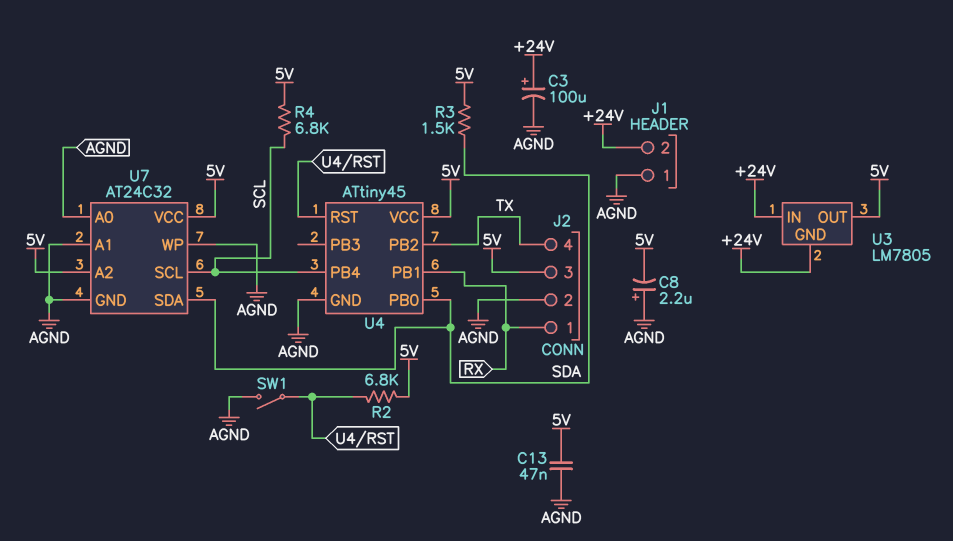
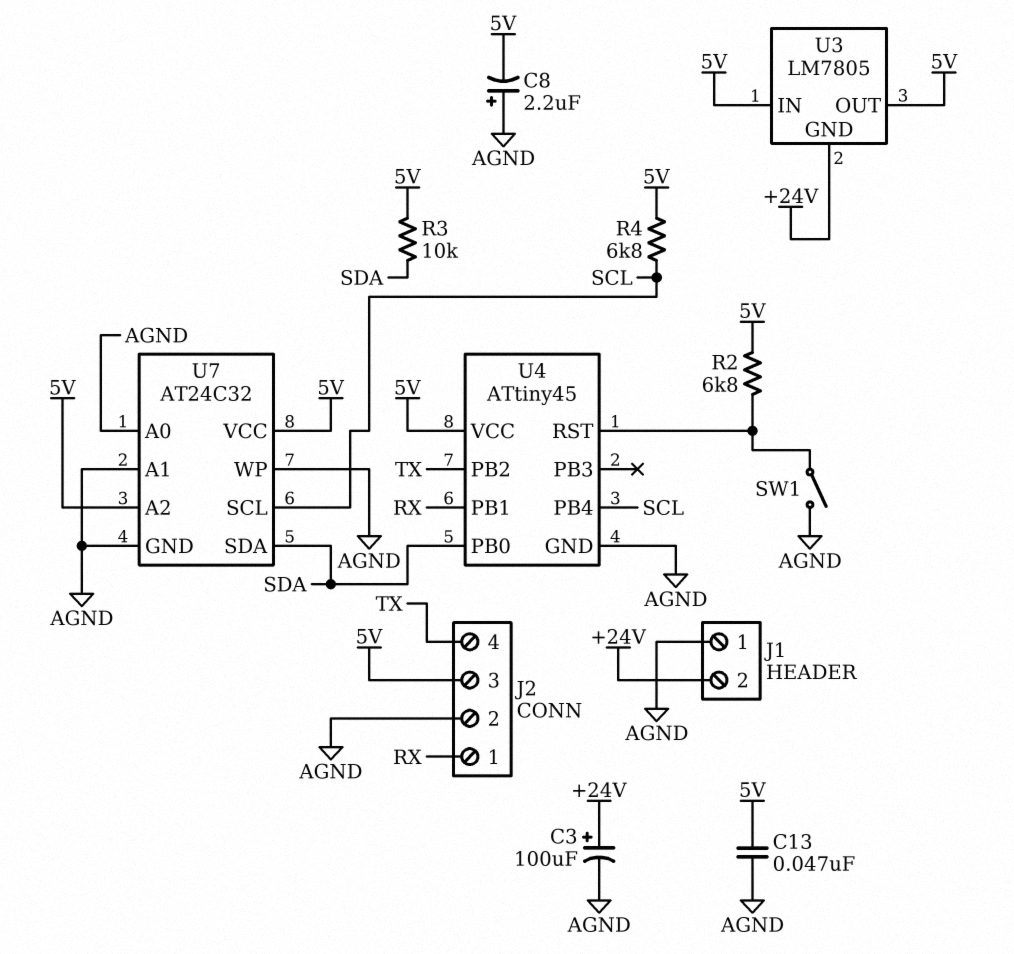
R3: 1.5k (5V, SDA) -> 10k (5V, SDA)
U3 pin IN: +24V -> 5V

